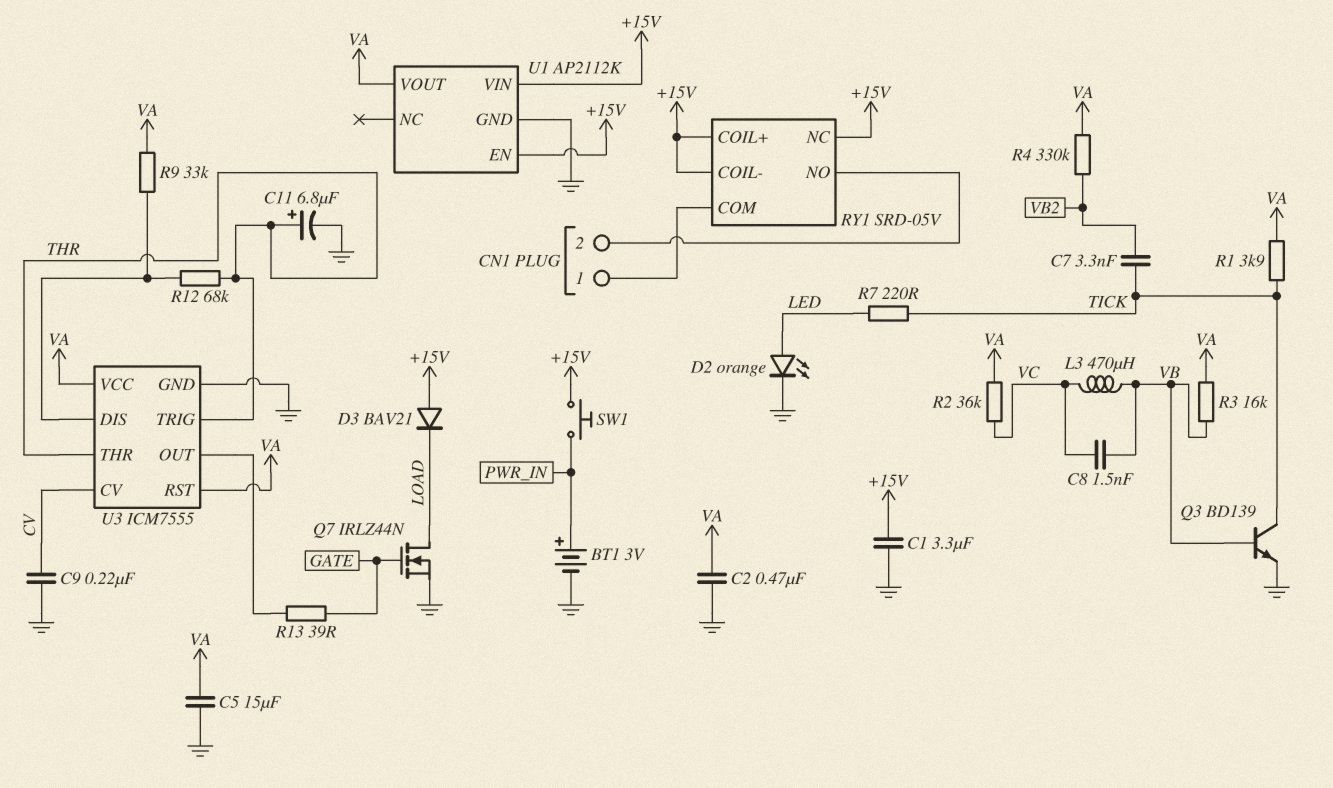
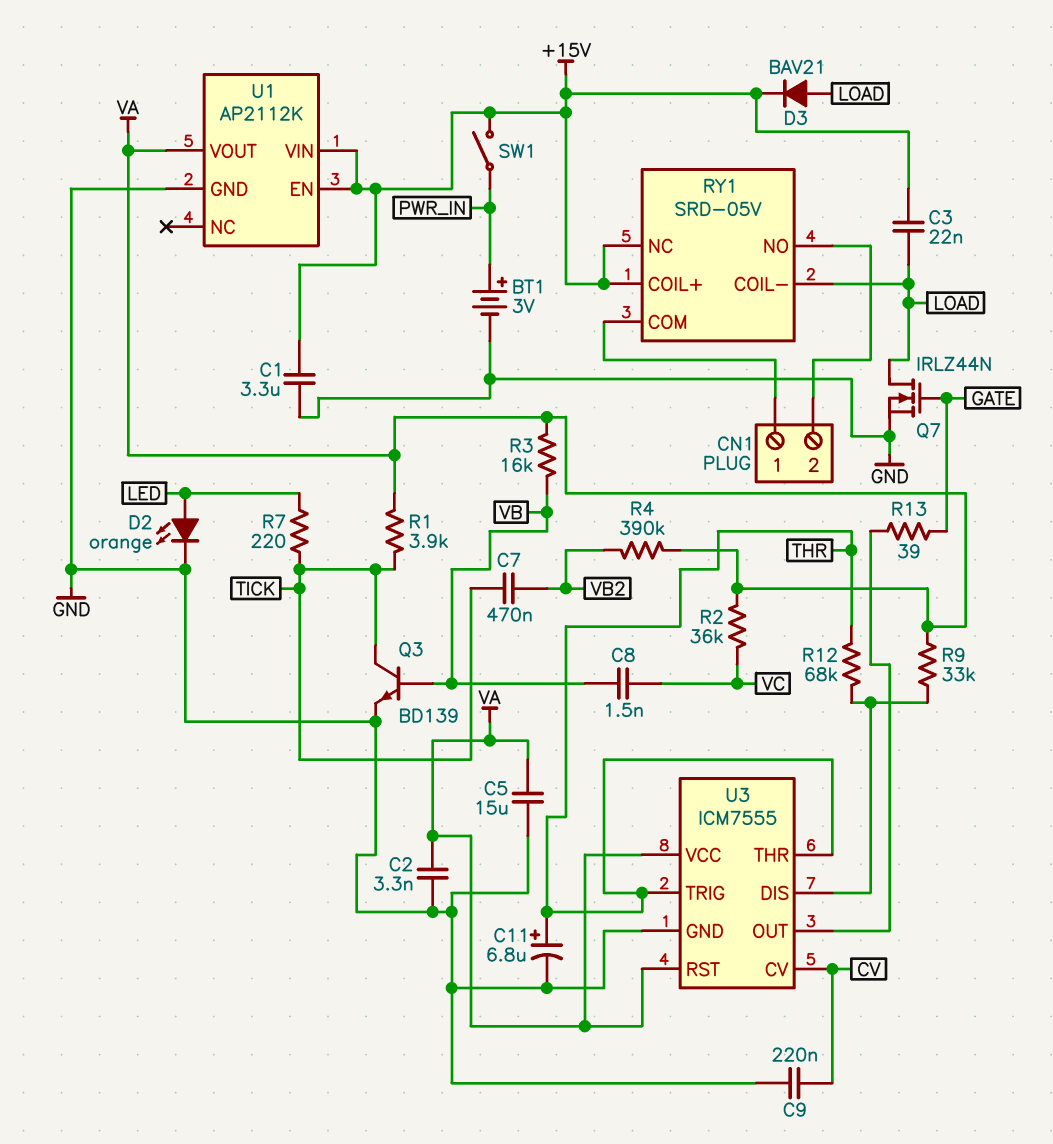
C2: 470nF (GND, VA) -> 3.3nF (GND, VA)
C3: none -> 22nF (+15V, LOAD)
C7: 3.3nF (TICK, VB2) -> 470nF (TICK, VB2)
D3: diode BAV21 (A +15V, K LOAD) -> diode BAV21 (A LOAD, K +15V)
L3: 470uH (VB, VC) -> none
R4: 330k (VA, VB2) -> 390k (VA, VB2)
RY1 pin COIL-: +15V -> LOAD
SW1: button (+15V, PWR_IN) -> switch (+15V, PWR_IN)

